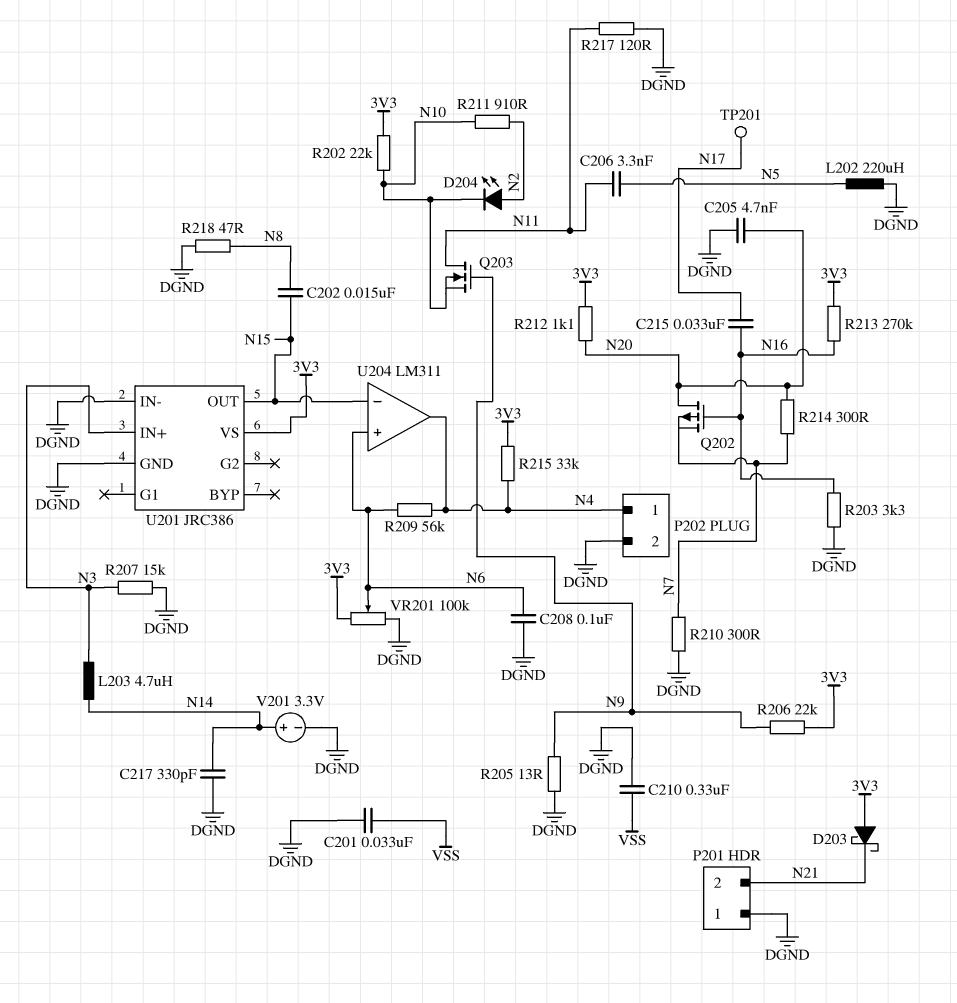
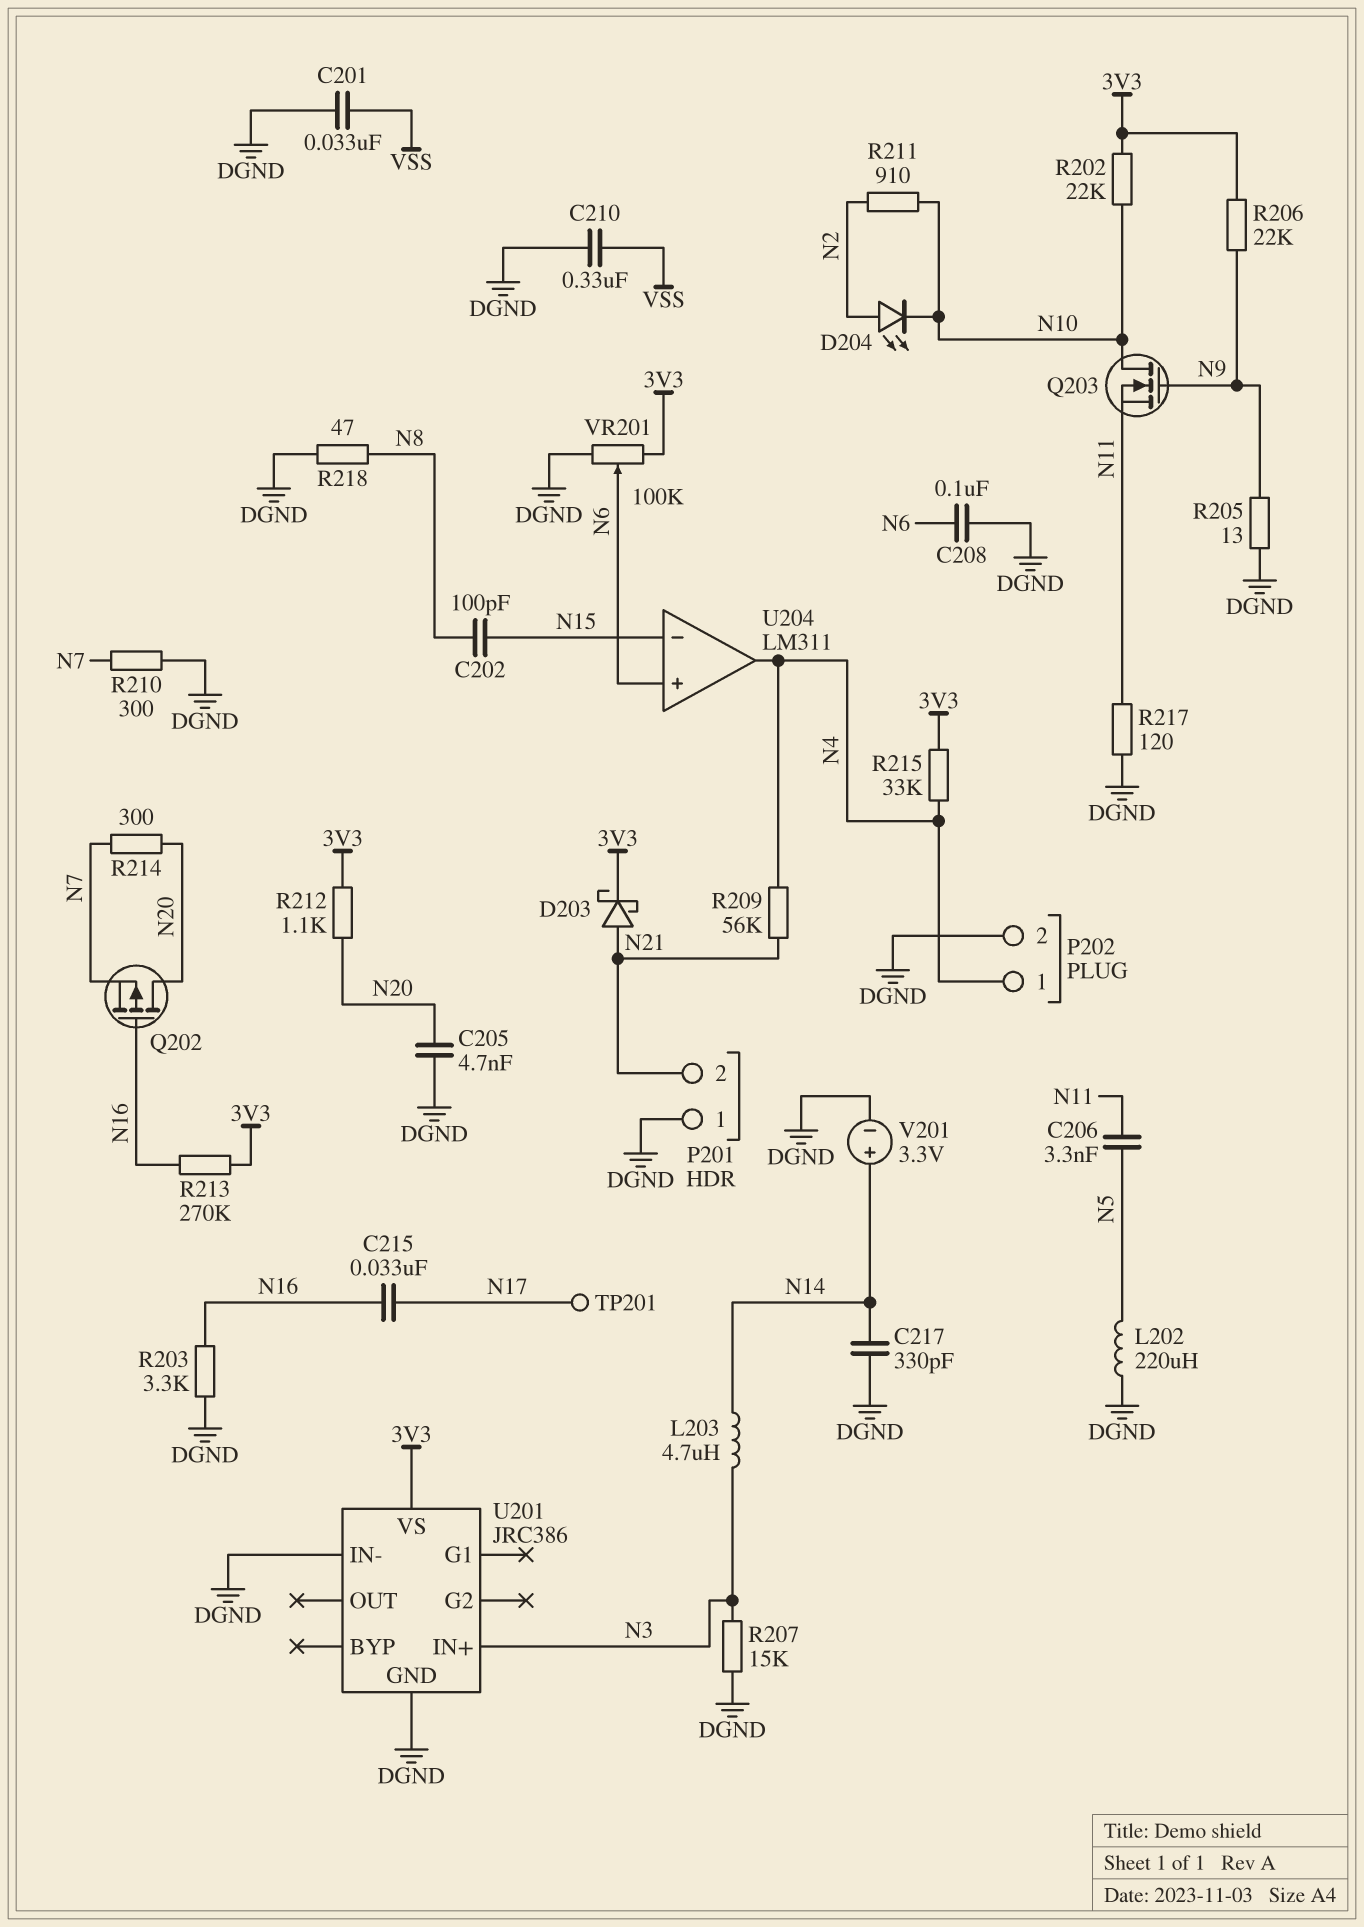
C202: 15nF (N8, N15) -> 100pF (N8, N15)
D203: schottky (A 3V3, K N21) -> schottky (A N21, K 3V3)
Q203: NMOS (G N9, D N11, S N10) -> NMOS (G N9, D N10, S N11)
R209: 56k (N4, N6) -> 56k (N4, N21)
U201 pin OUT: N15 -> none

